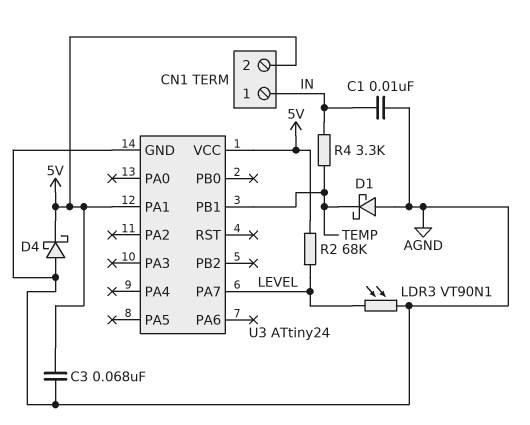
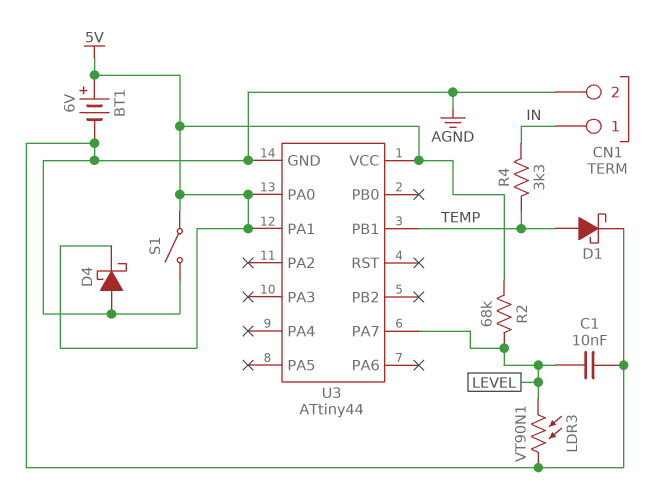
BT1: none -> 6V (plus 5V, minus AGND)
C1: 10nF (AGND, IN) -> 10nF (AGND, LEVEL)
C3: 68nF (5V, AGND) -> none
CN1 pin 2: 5V -> AGND
D1: schottky (A AGND, K TEMP) -> schottky (A TEMP, K AGND)
S1: none -> switch (5V, AGND)
U3: ATtiny24 -> ATtiny44
U3 pin PA0: none -> 5V

